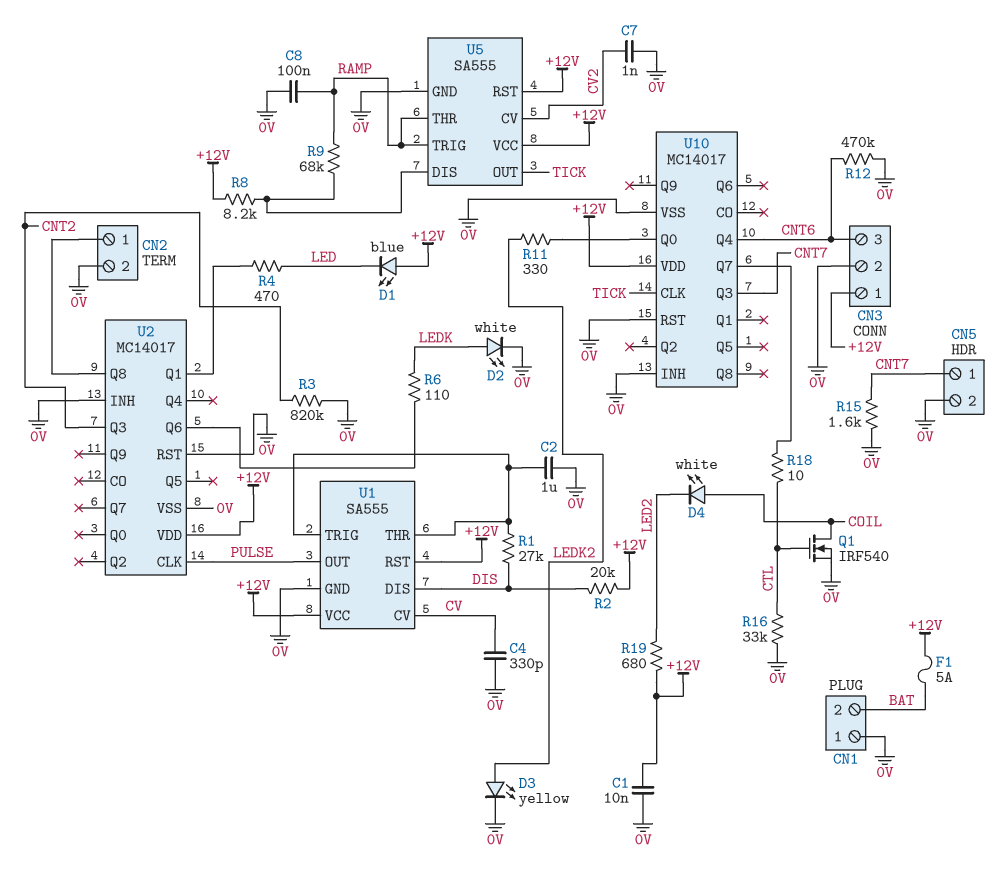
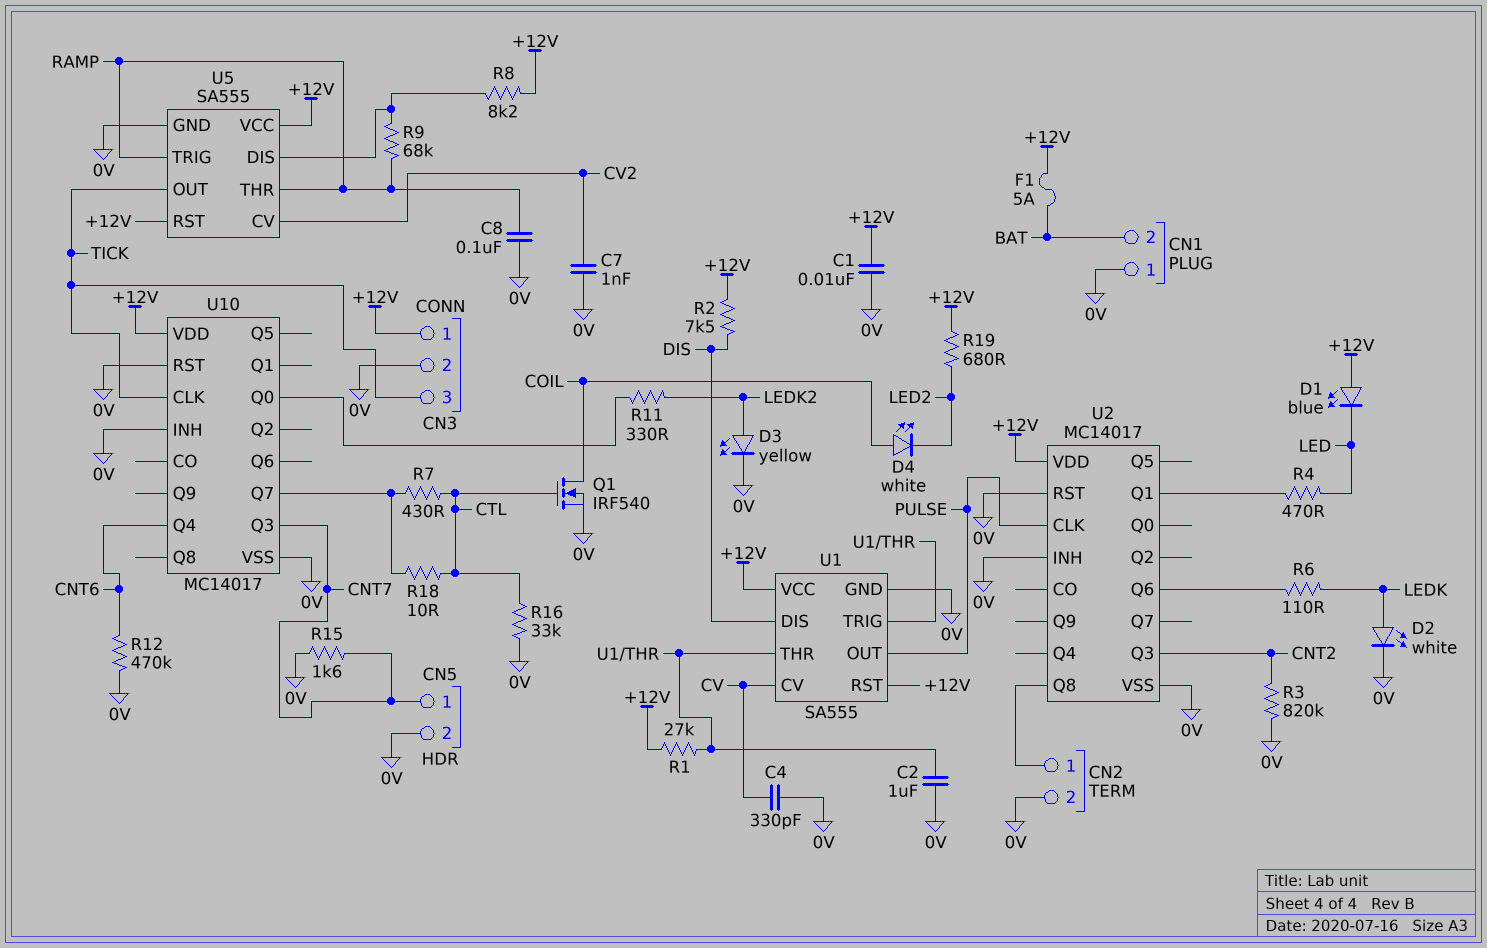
CN3 pin 3: CNT6 -> TICK
R1: 27k (DIS, U1/THR) -> 27k (+12V, U1/THR)
R2: 20k (+12V, DIS) -> 7.5k (+12V, DIS)
R7: none -> 430 (CTL, U10/Q7)

